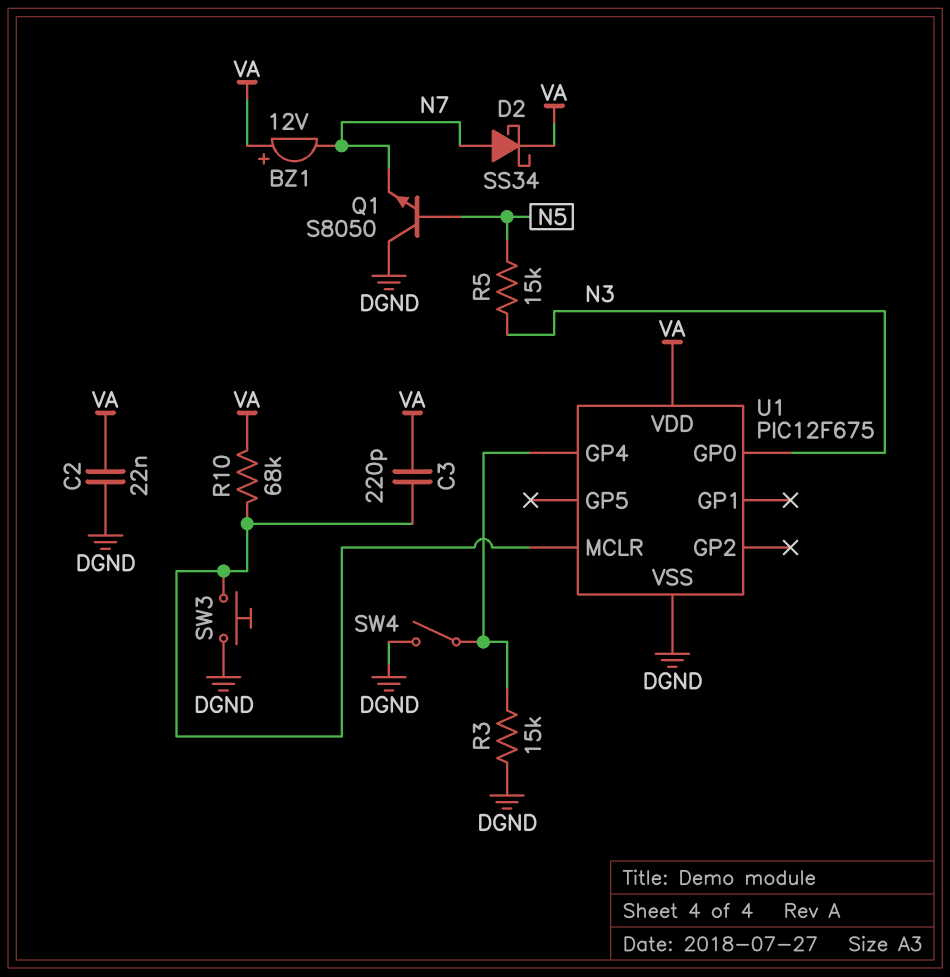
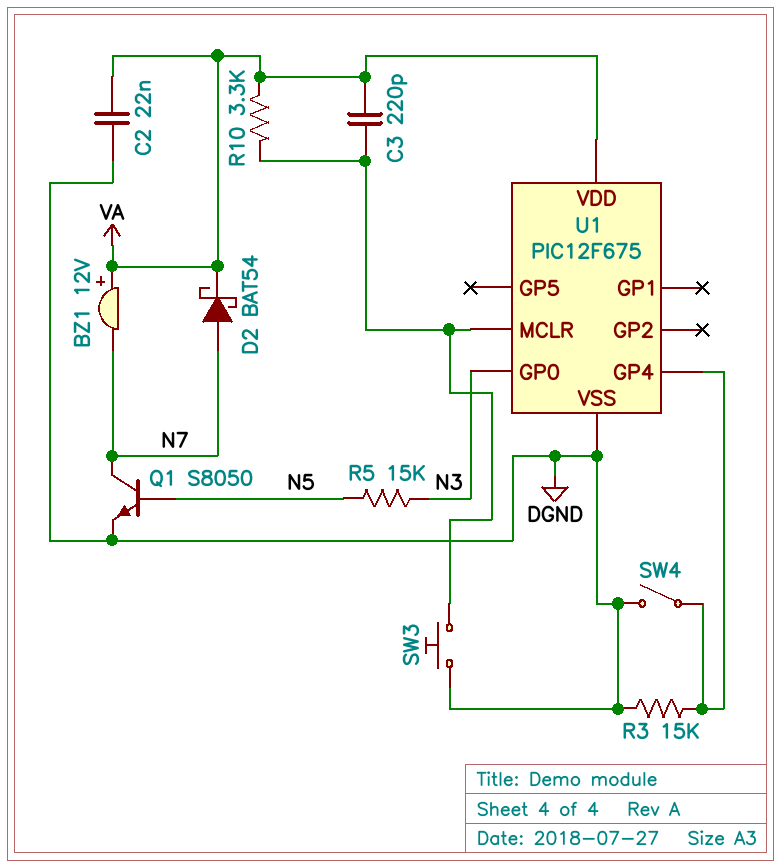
D2: schottky SS34 (A N7, K VA) -> schottky BAT54 (A N7, K VA)
Q1: NPN S8050 (B N5, C DGND, E N7) -> NPN S8050 (B N5, C N7, E DGND)
R10: 68k (U1/MCLR, VA) -> 3.3k (U1/MCLR, VA)

